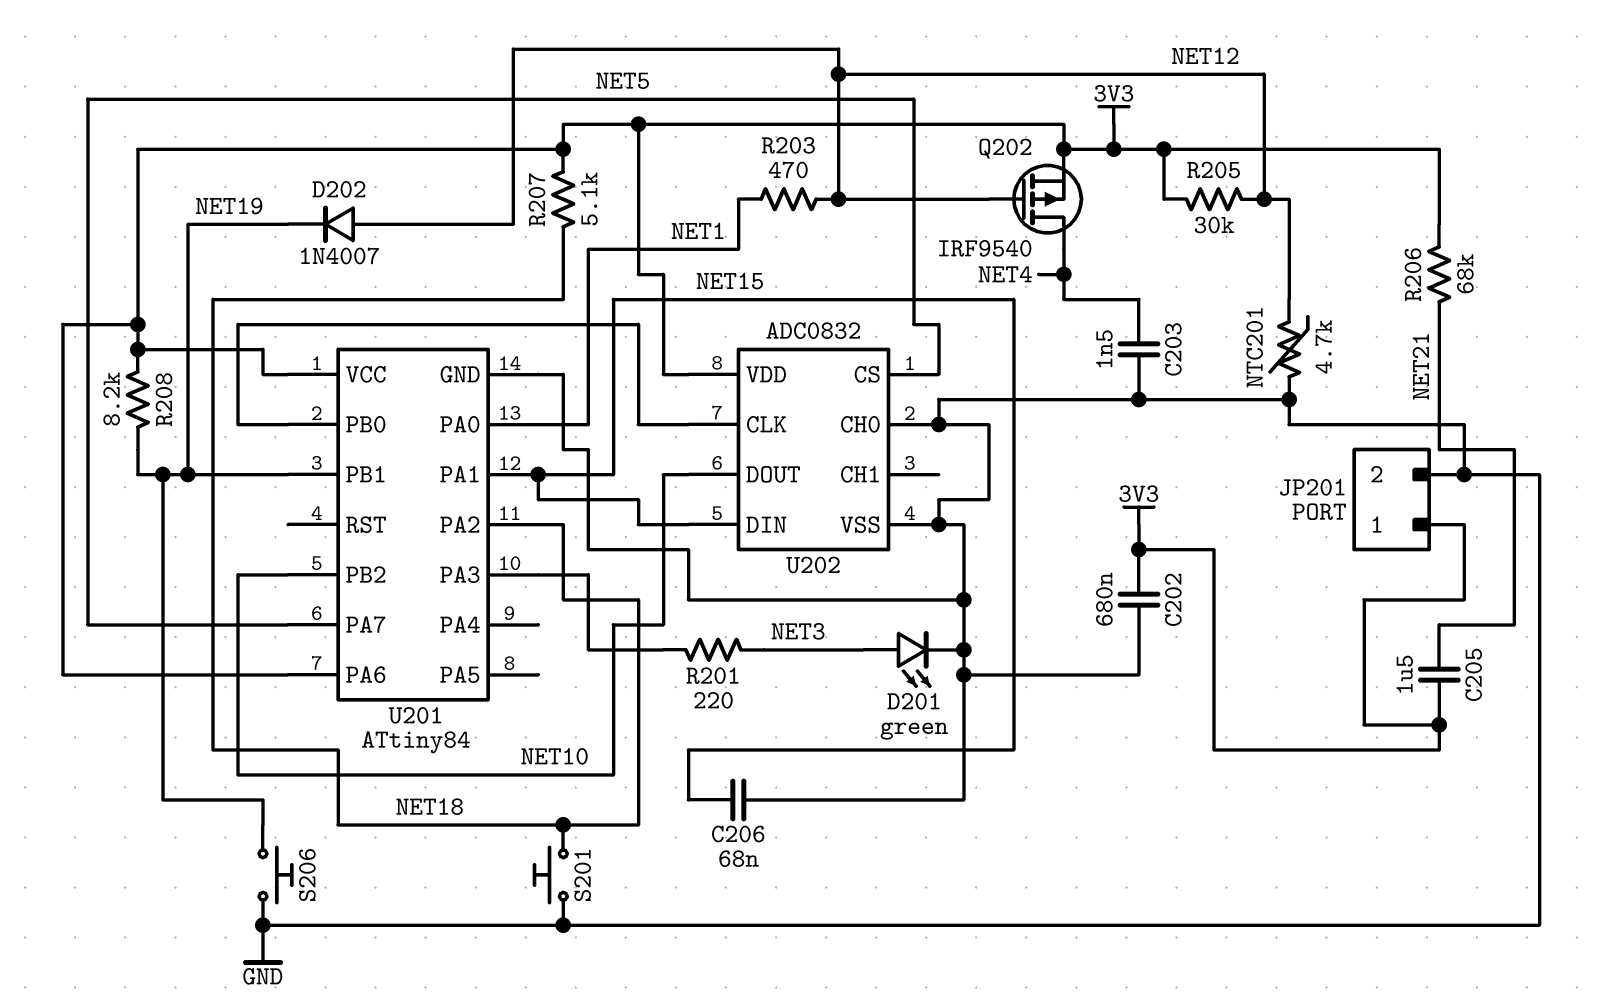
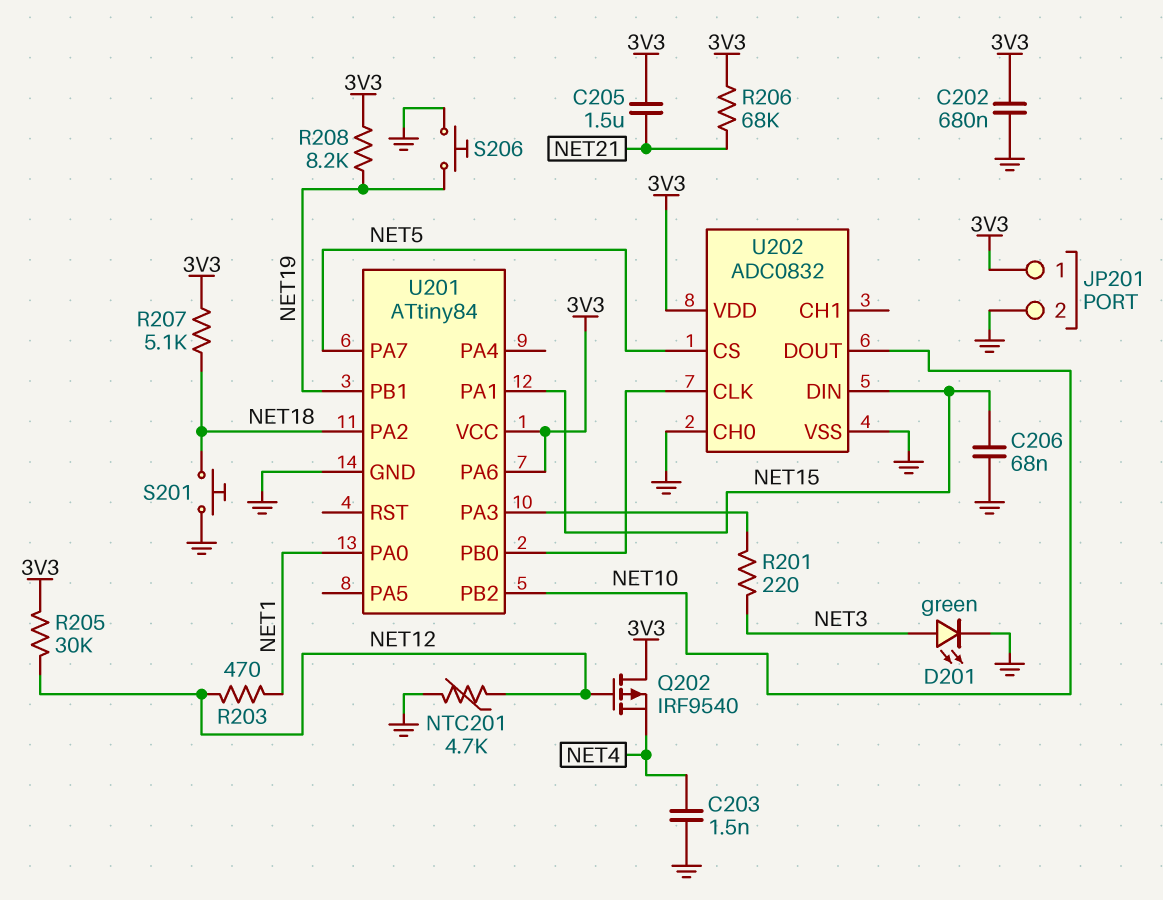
D202: diode 1N4007 (A NET12, K NET19) -> none
Q202: PMOS IRF9540 (G NET12, D NET4, S 3V3) -> PMOS IRF9540 (G NET12, D 3V3, S NET4)

